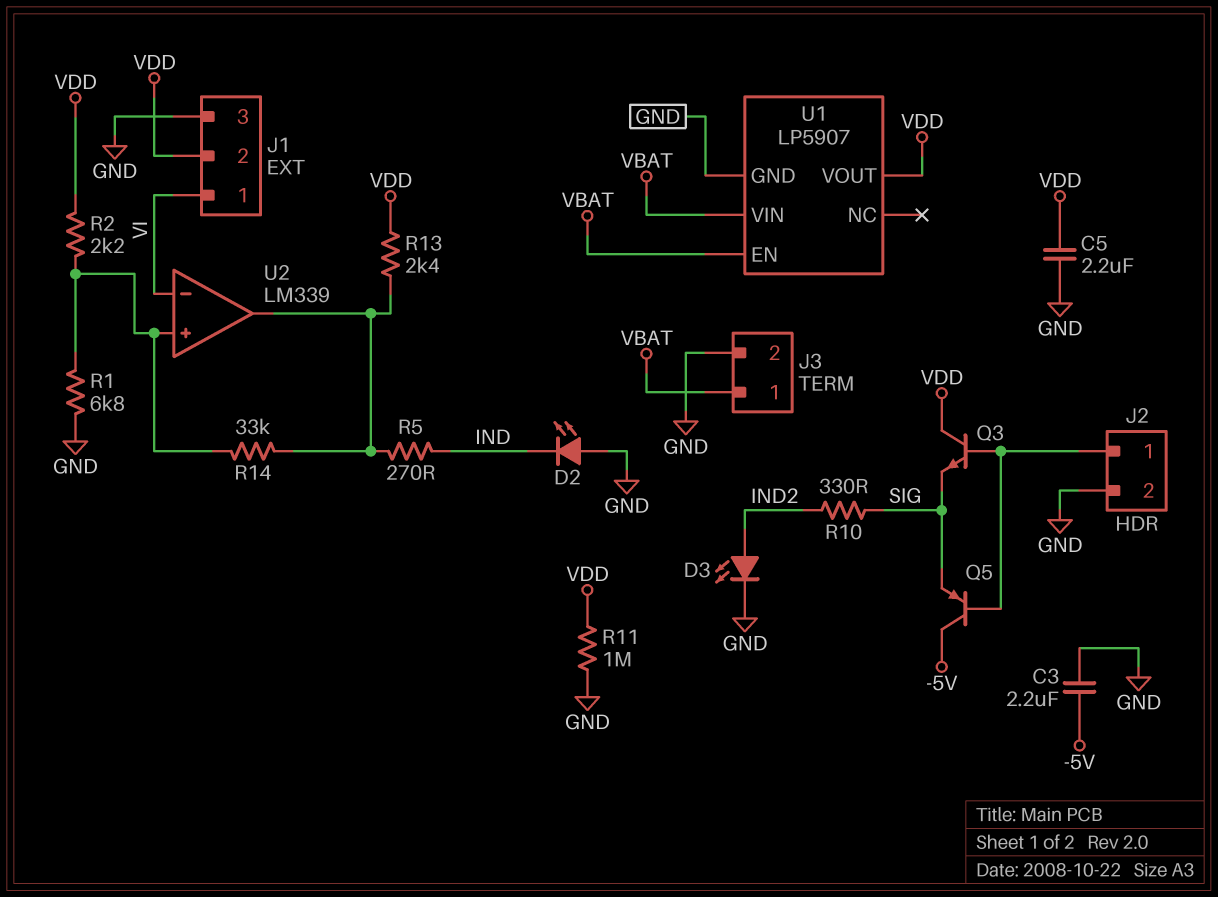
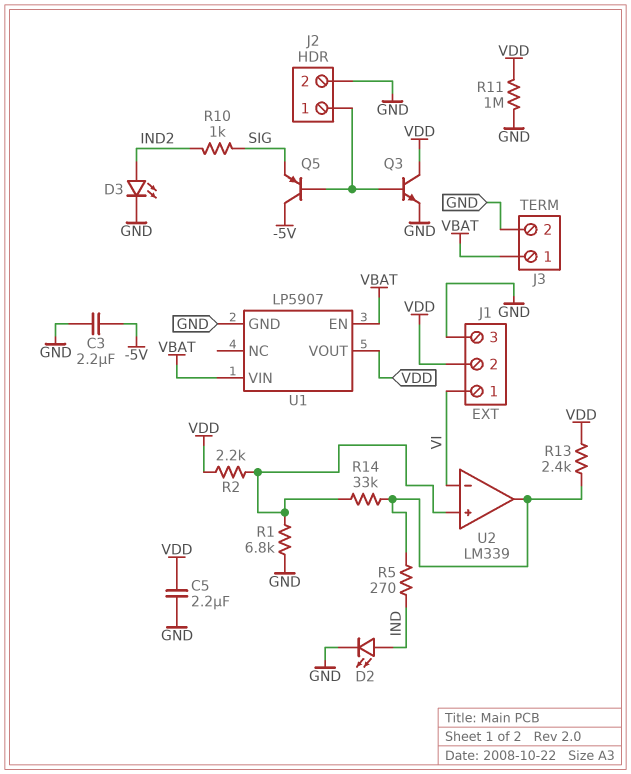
D2: LED (A GND, K IND) -> LED (A IND, K GND)
Q3: NPN (B J2/1, C VDD, E SIG) -> NPN (B J2/1, C VDD, E GND)
R10: 330 (IND2, SIG) -> 1k (IND2, SIG)

